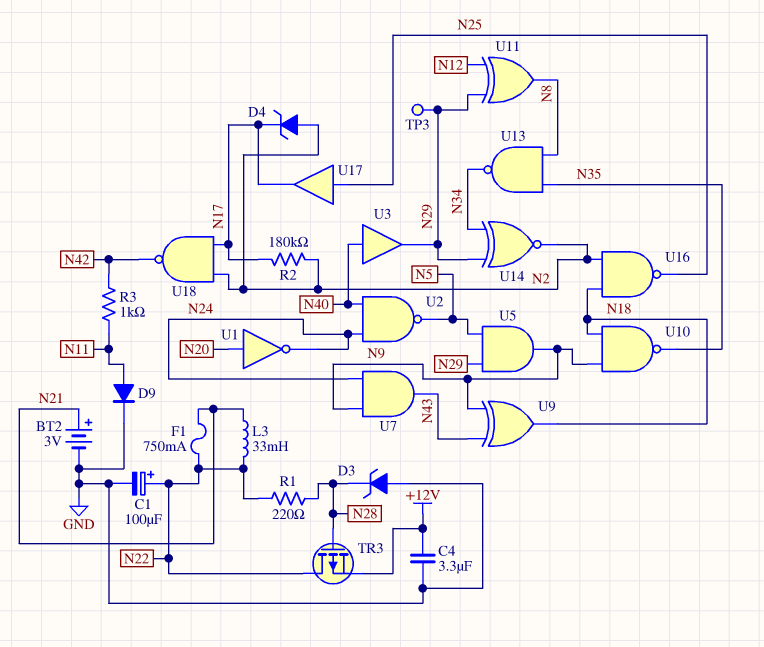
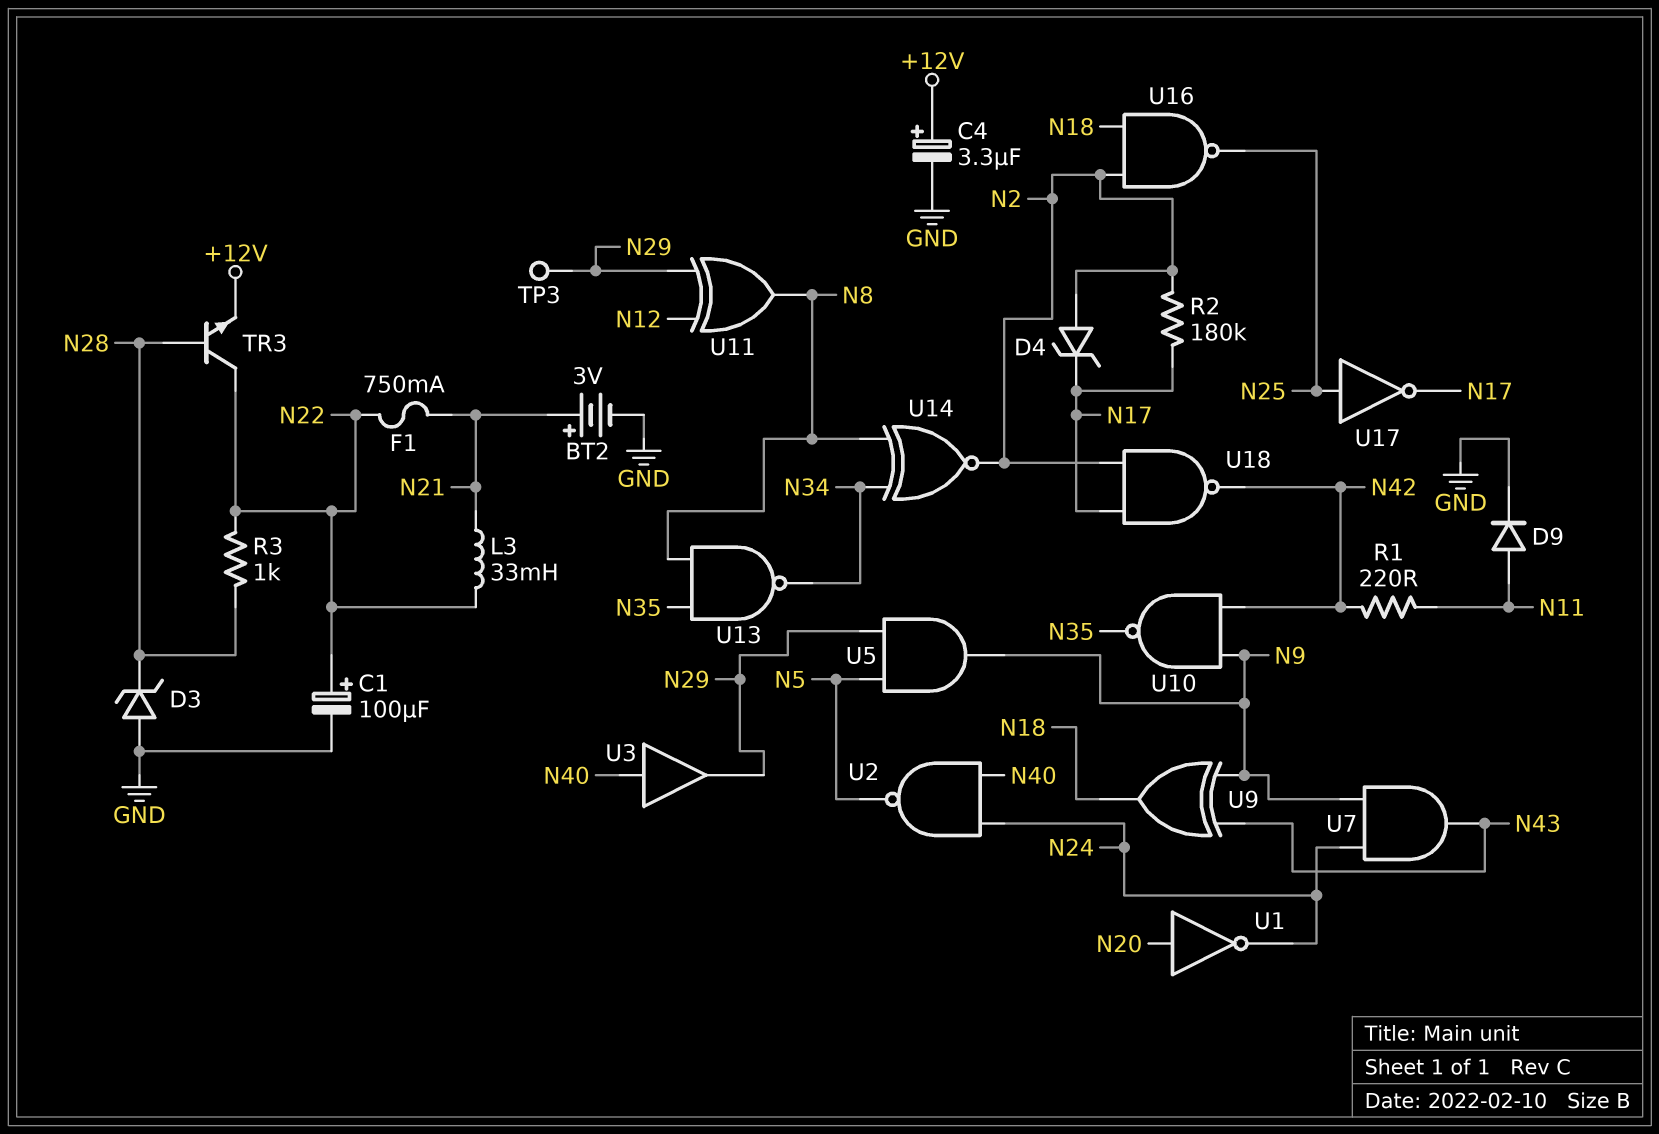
C4: 3.3uF (+12V, GND) -> 3.3uF (plus +12V, minus GND)
R1: 220 (N22, N28) -> 220 (N11, N42)
R3: 1k (N11, N42) -> 1k (N22, N28)
TR3: PMOS (G N28, D N22, S +12V) -> NPN (B N28, C N22, E +12V)
U10: NAND (in N9, in N18, out N35) -> NAND (in N9, in N42, out N35)
U14: XNOR (in N29, in N34, out N2) -> XNOR (in N8, in N34, out N2)
U17: buffer (in N25, out N17) -> NOT (in N25, out N17)

